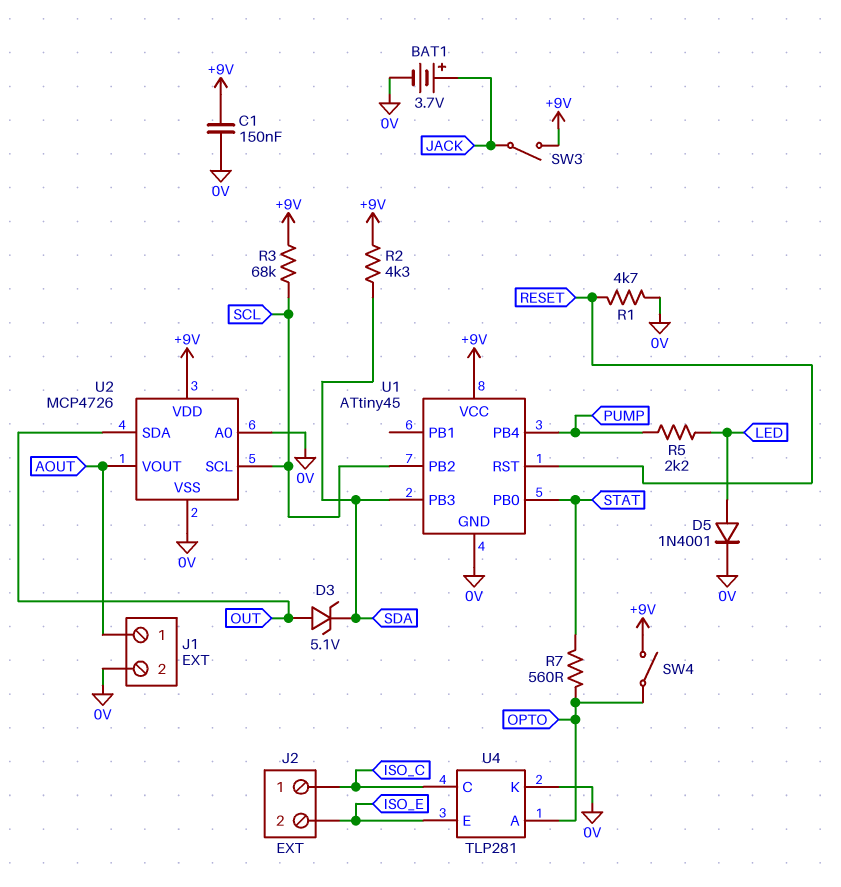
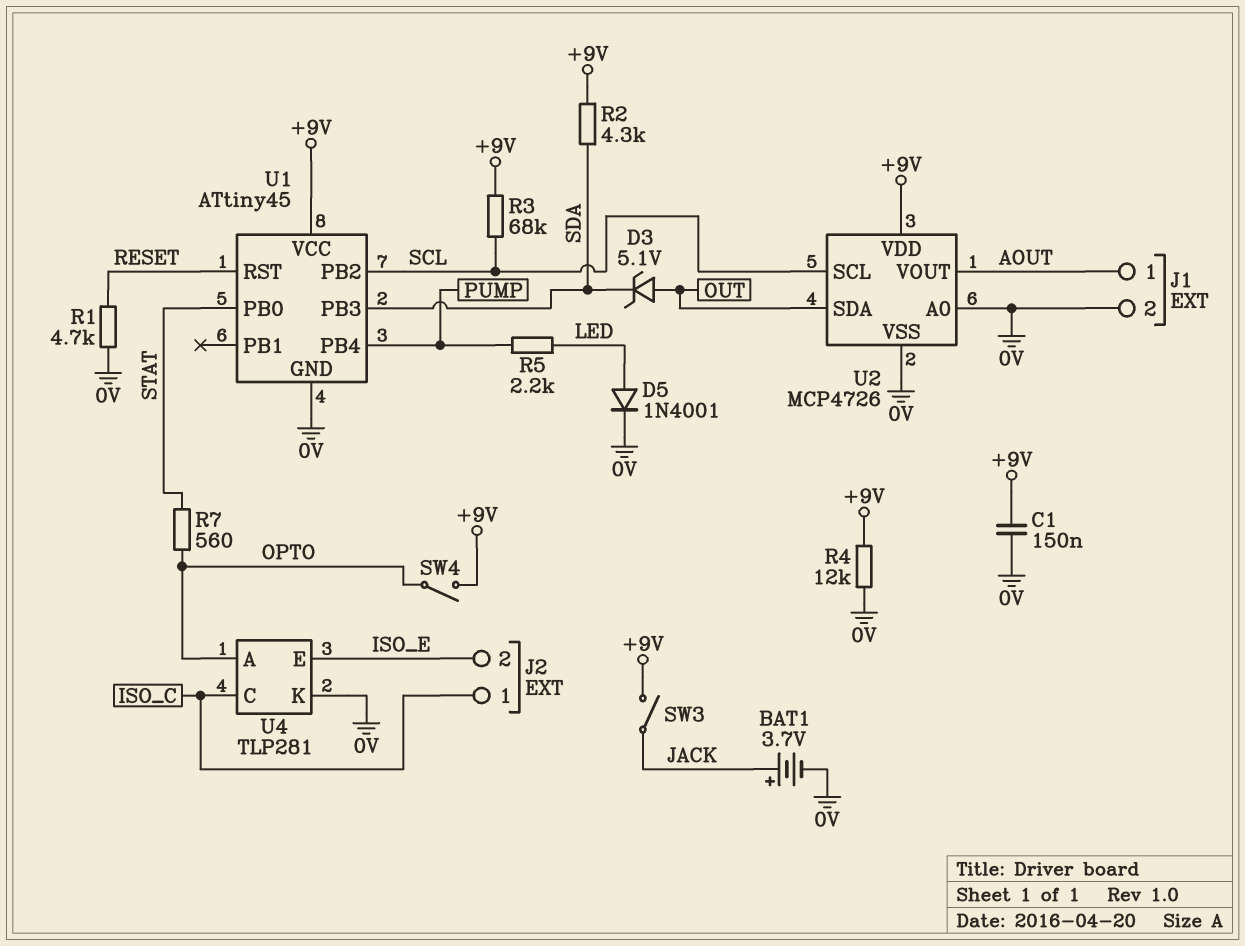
R4: none -> 12k (+9V, 0V)

